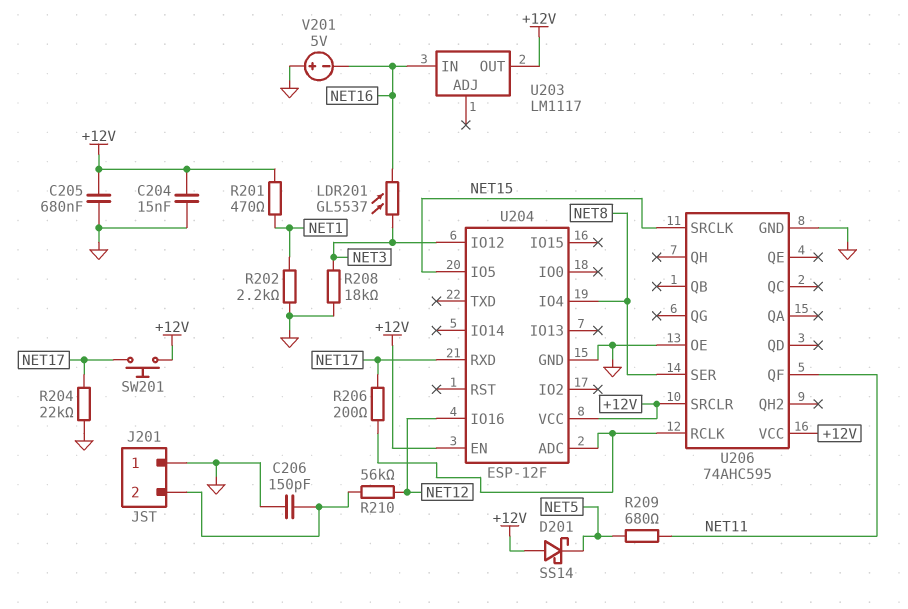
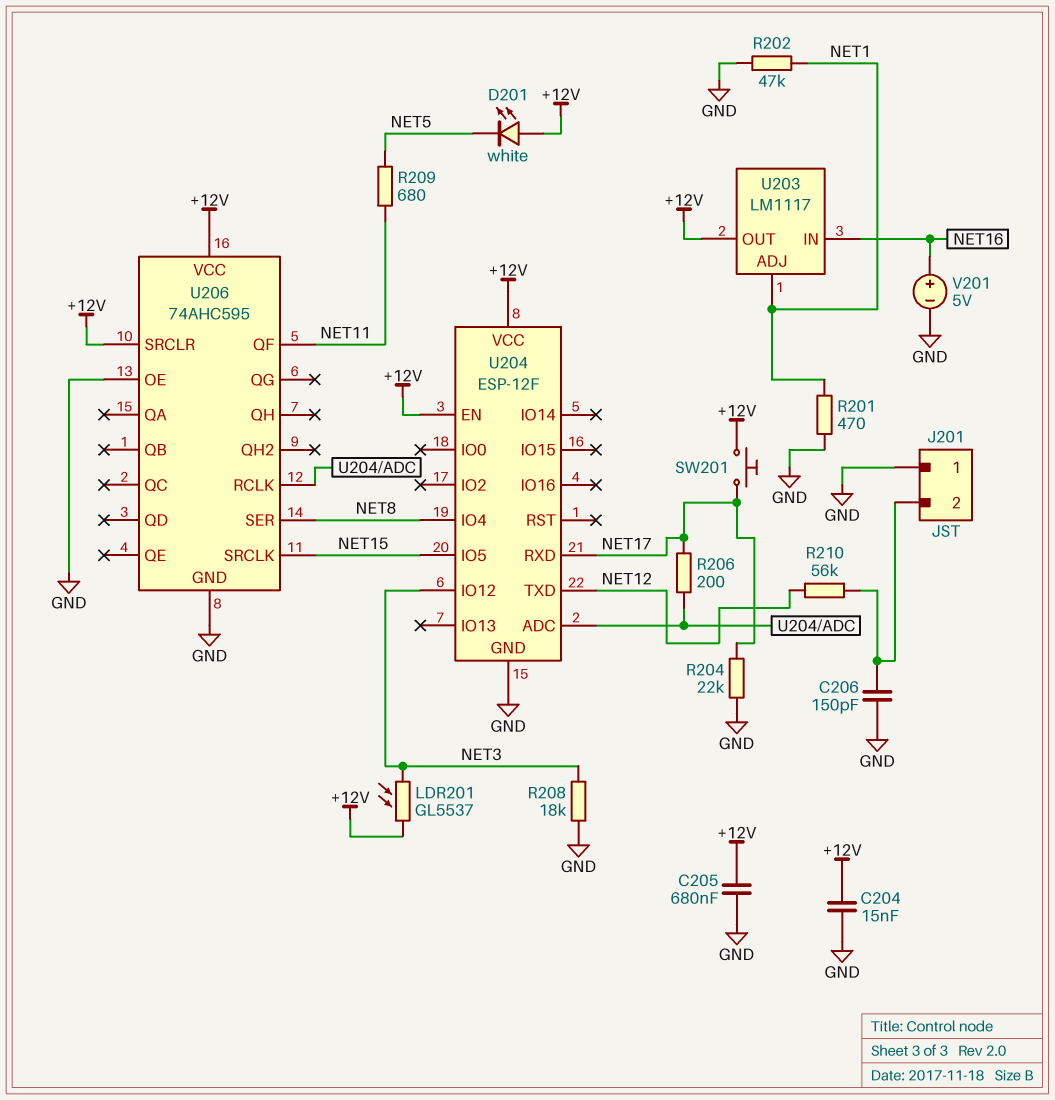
D201: schottky SS14 (A +12V, K NET5) -> LED white (A +12V, K NET5)
LDR201: GL5537 (NET3, NET16) -> GL5537 (+12V, NET3)
R201: 470 (+12V, NET1) -> 470 (GND, NET1)
R202: 2.2k (GND, NET1) -> 47k (GND, NET1)
U203 pin ADJ: none -> NET1
U204 pin IO16: NET12 -> none
U204 pin TXD: none -> NET12
V201: 5V (plus GND, minus NET16) -> 5V (plus NET16, minus GND)

